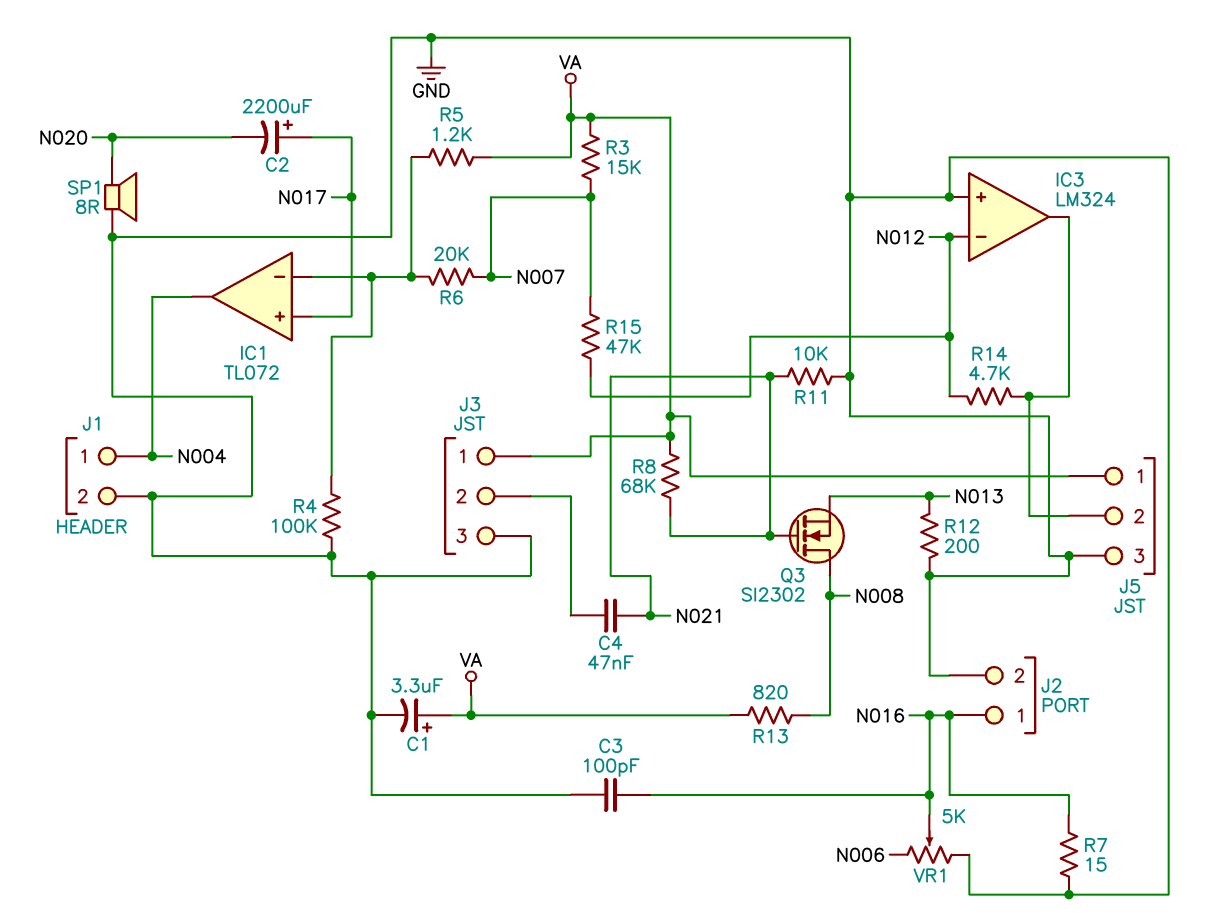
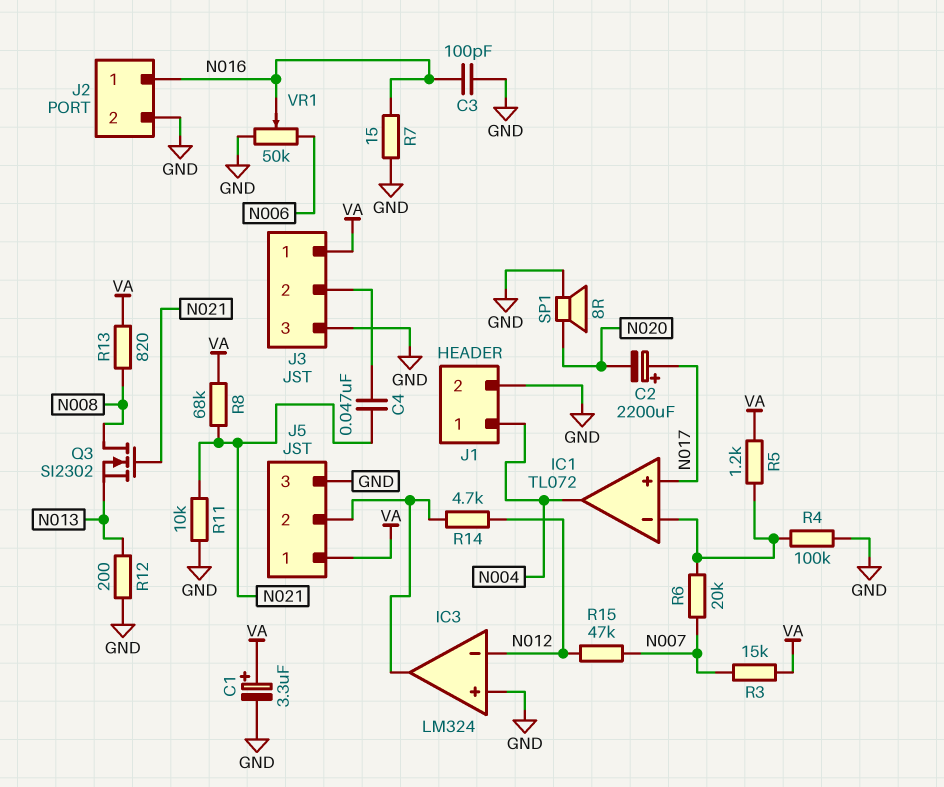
VR1: 5k (GND, N006, wiper N016) -> 50k (GND, N006, wiper N016)

